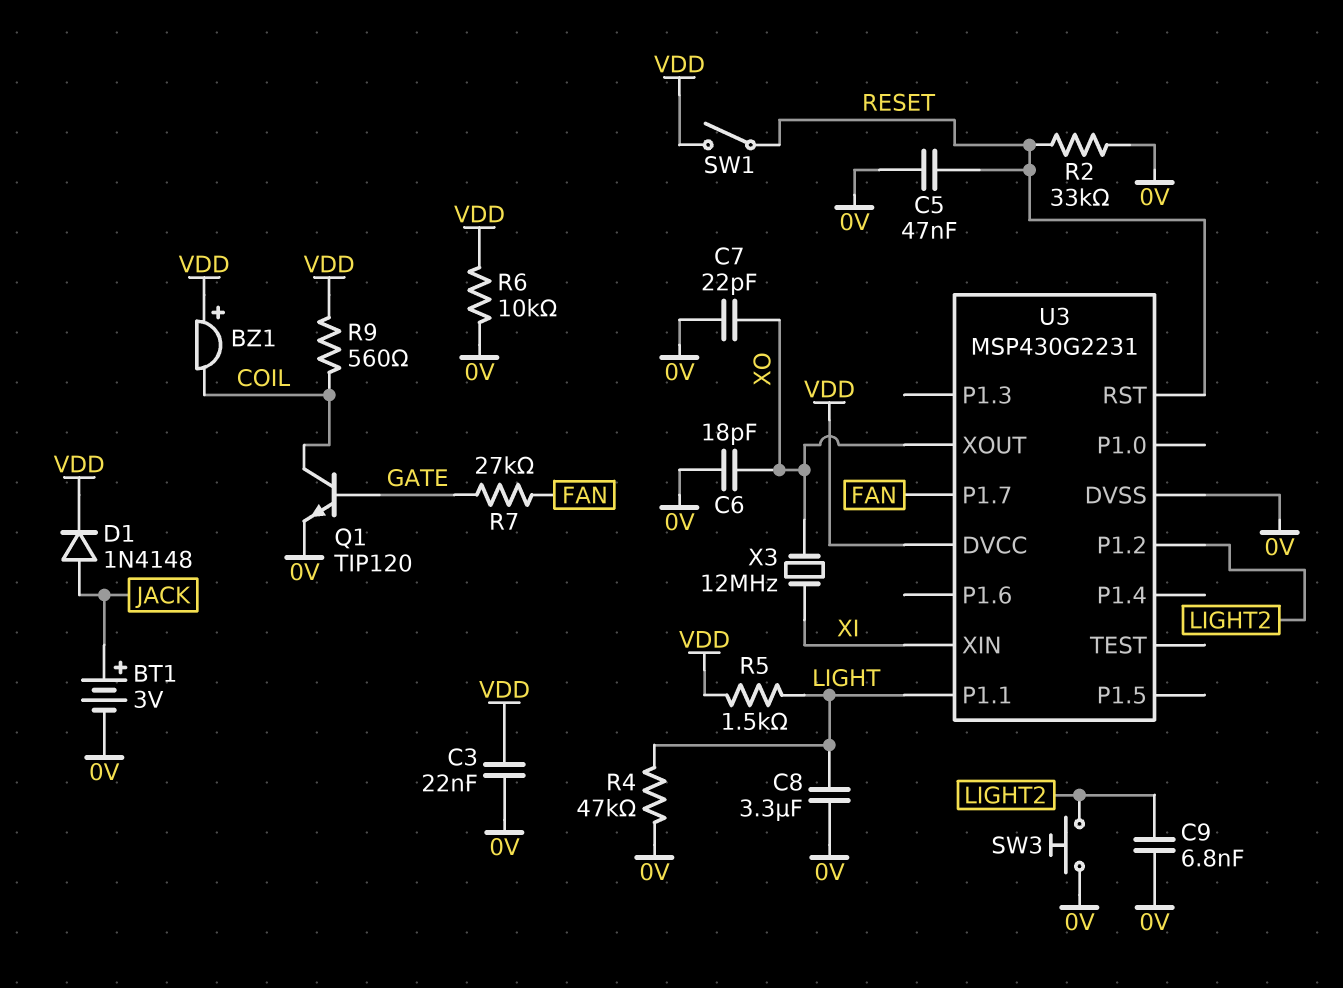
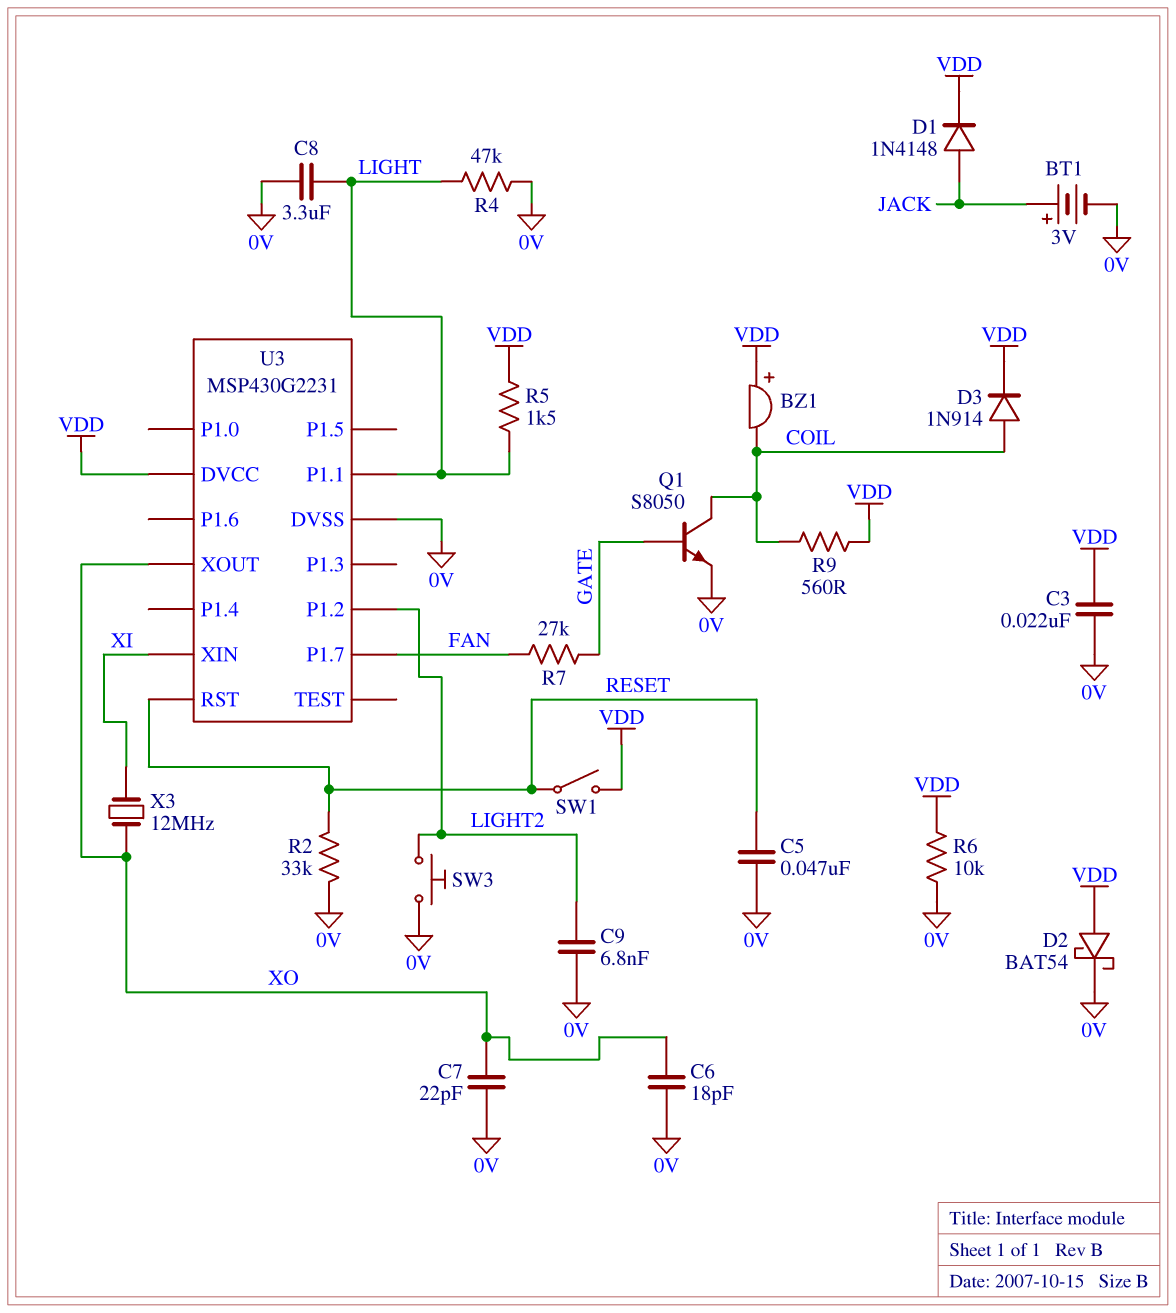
D2: none -> schottky BAT54 (A VDD, K 0V)
D3: none -> diode 1N914 (A COIL, K VDD)
Q1: NPN TIP120 (B GATE, C COIL, E 0V) -> NPN S8050 (B GATE, C COIL, E 0V)

